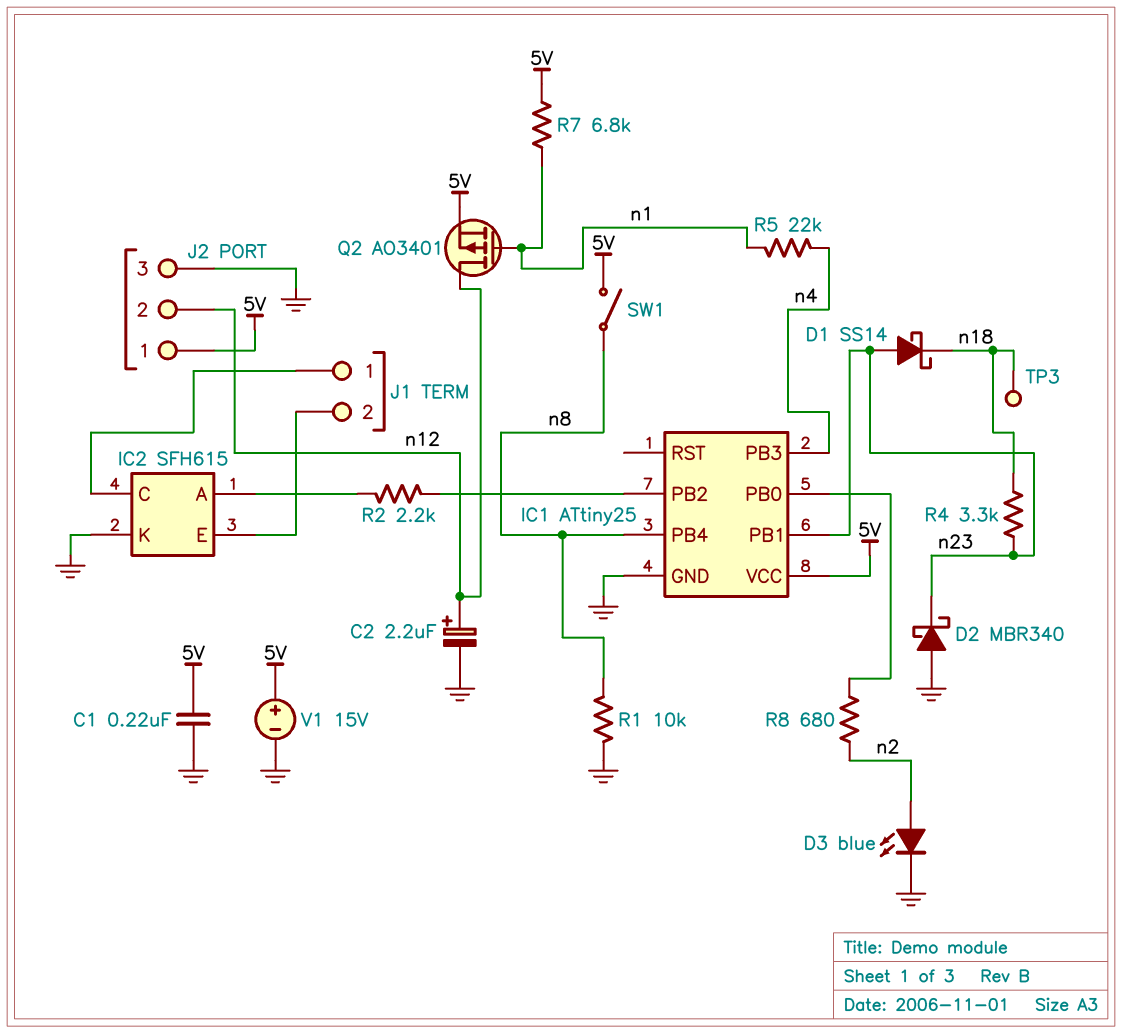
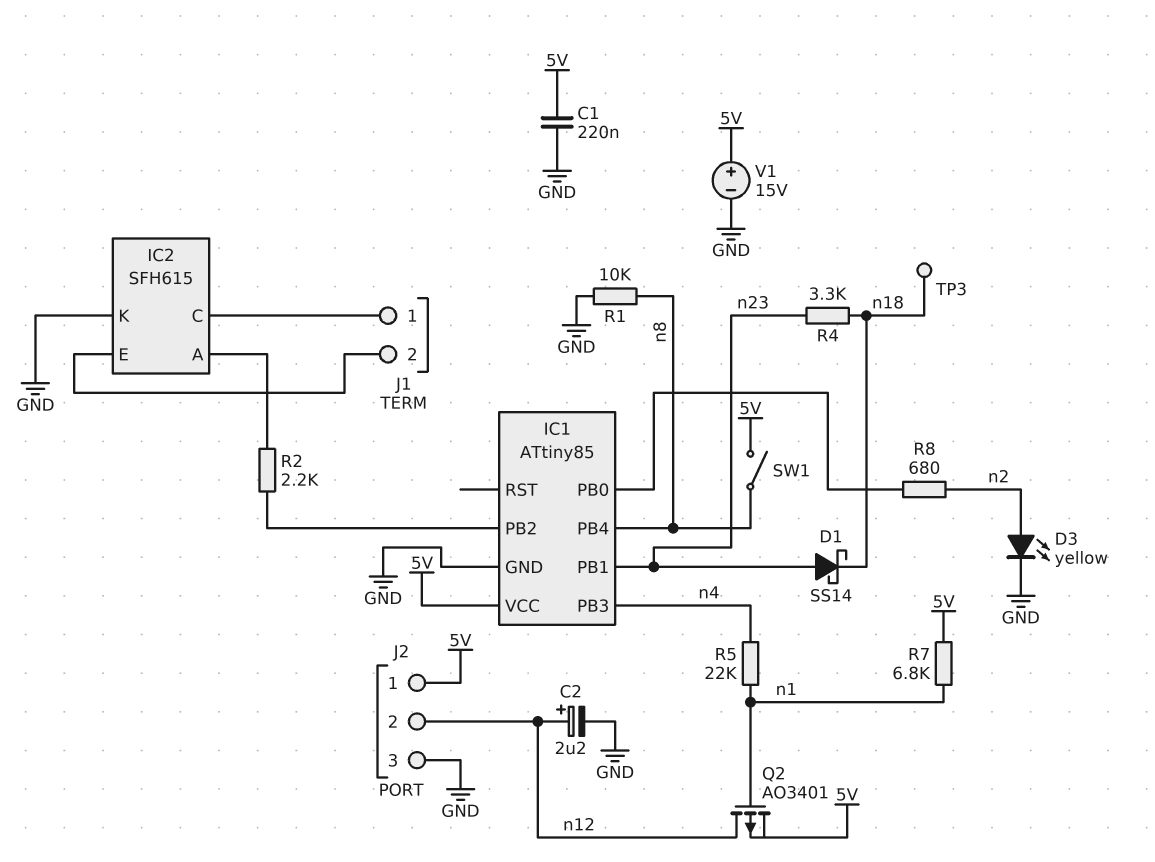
D2: schottky MBR340 (A GND, K n23) -> none
D3: LED blue (A n2, K GND) -> LED yellow (A n2, K GND)
IC1: ATtiny25 -> ATtiny85

